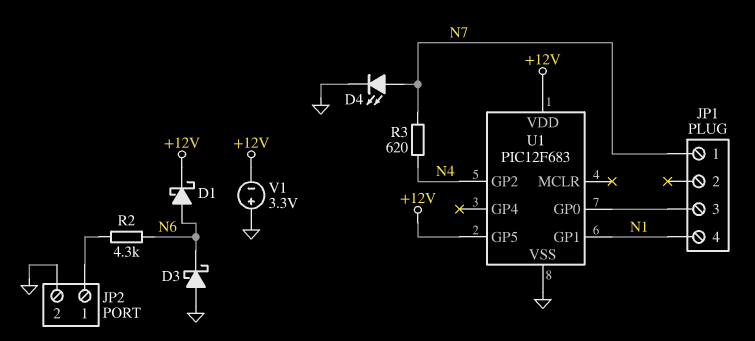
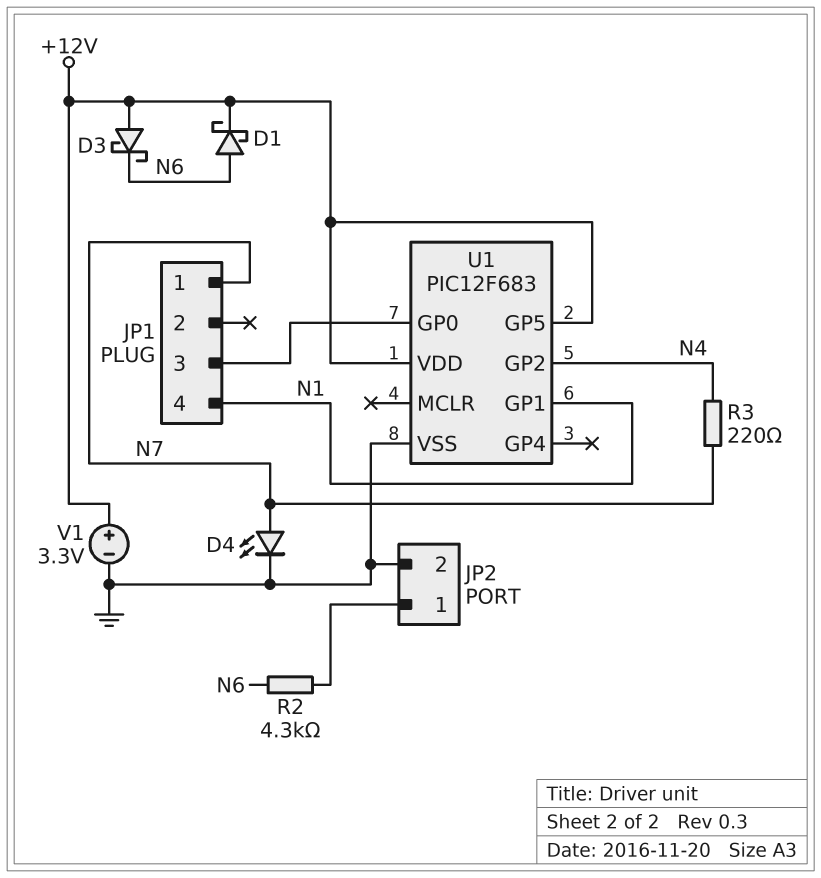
D3: schottky (A GND, K N6) -> schottky (A +12V, K N6)
R3: 620 (N4, N7) -> 220 (N4, N7)
V1: 3.3V (plus GND, minus +12V) -> 3.3V (plus +12V, minus GND)

